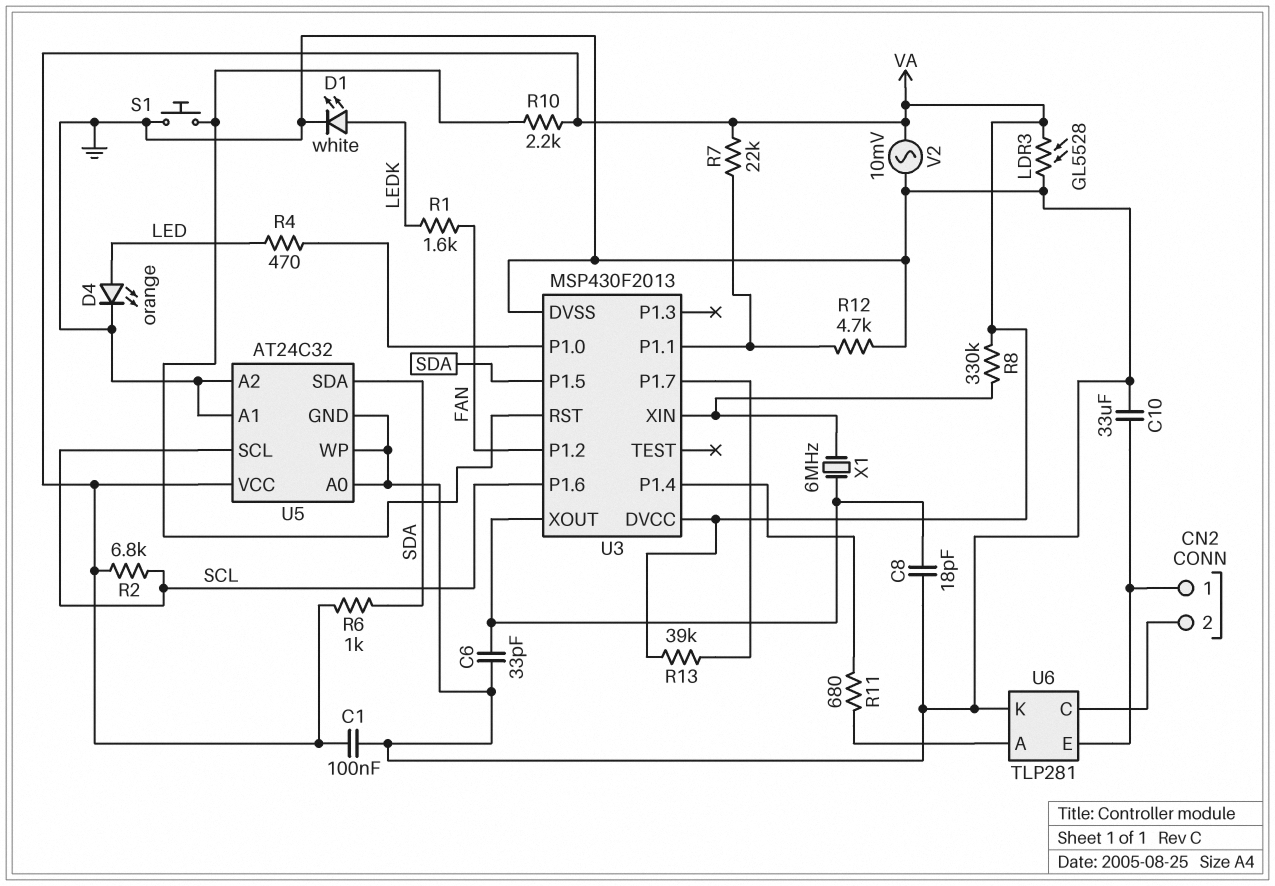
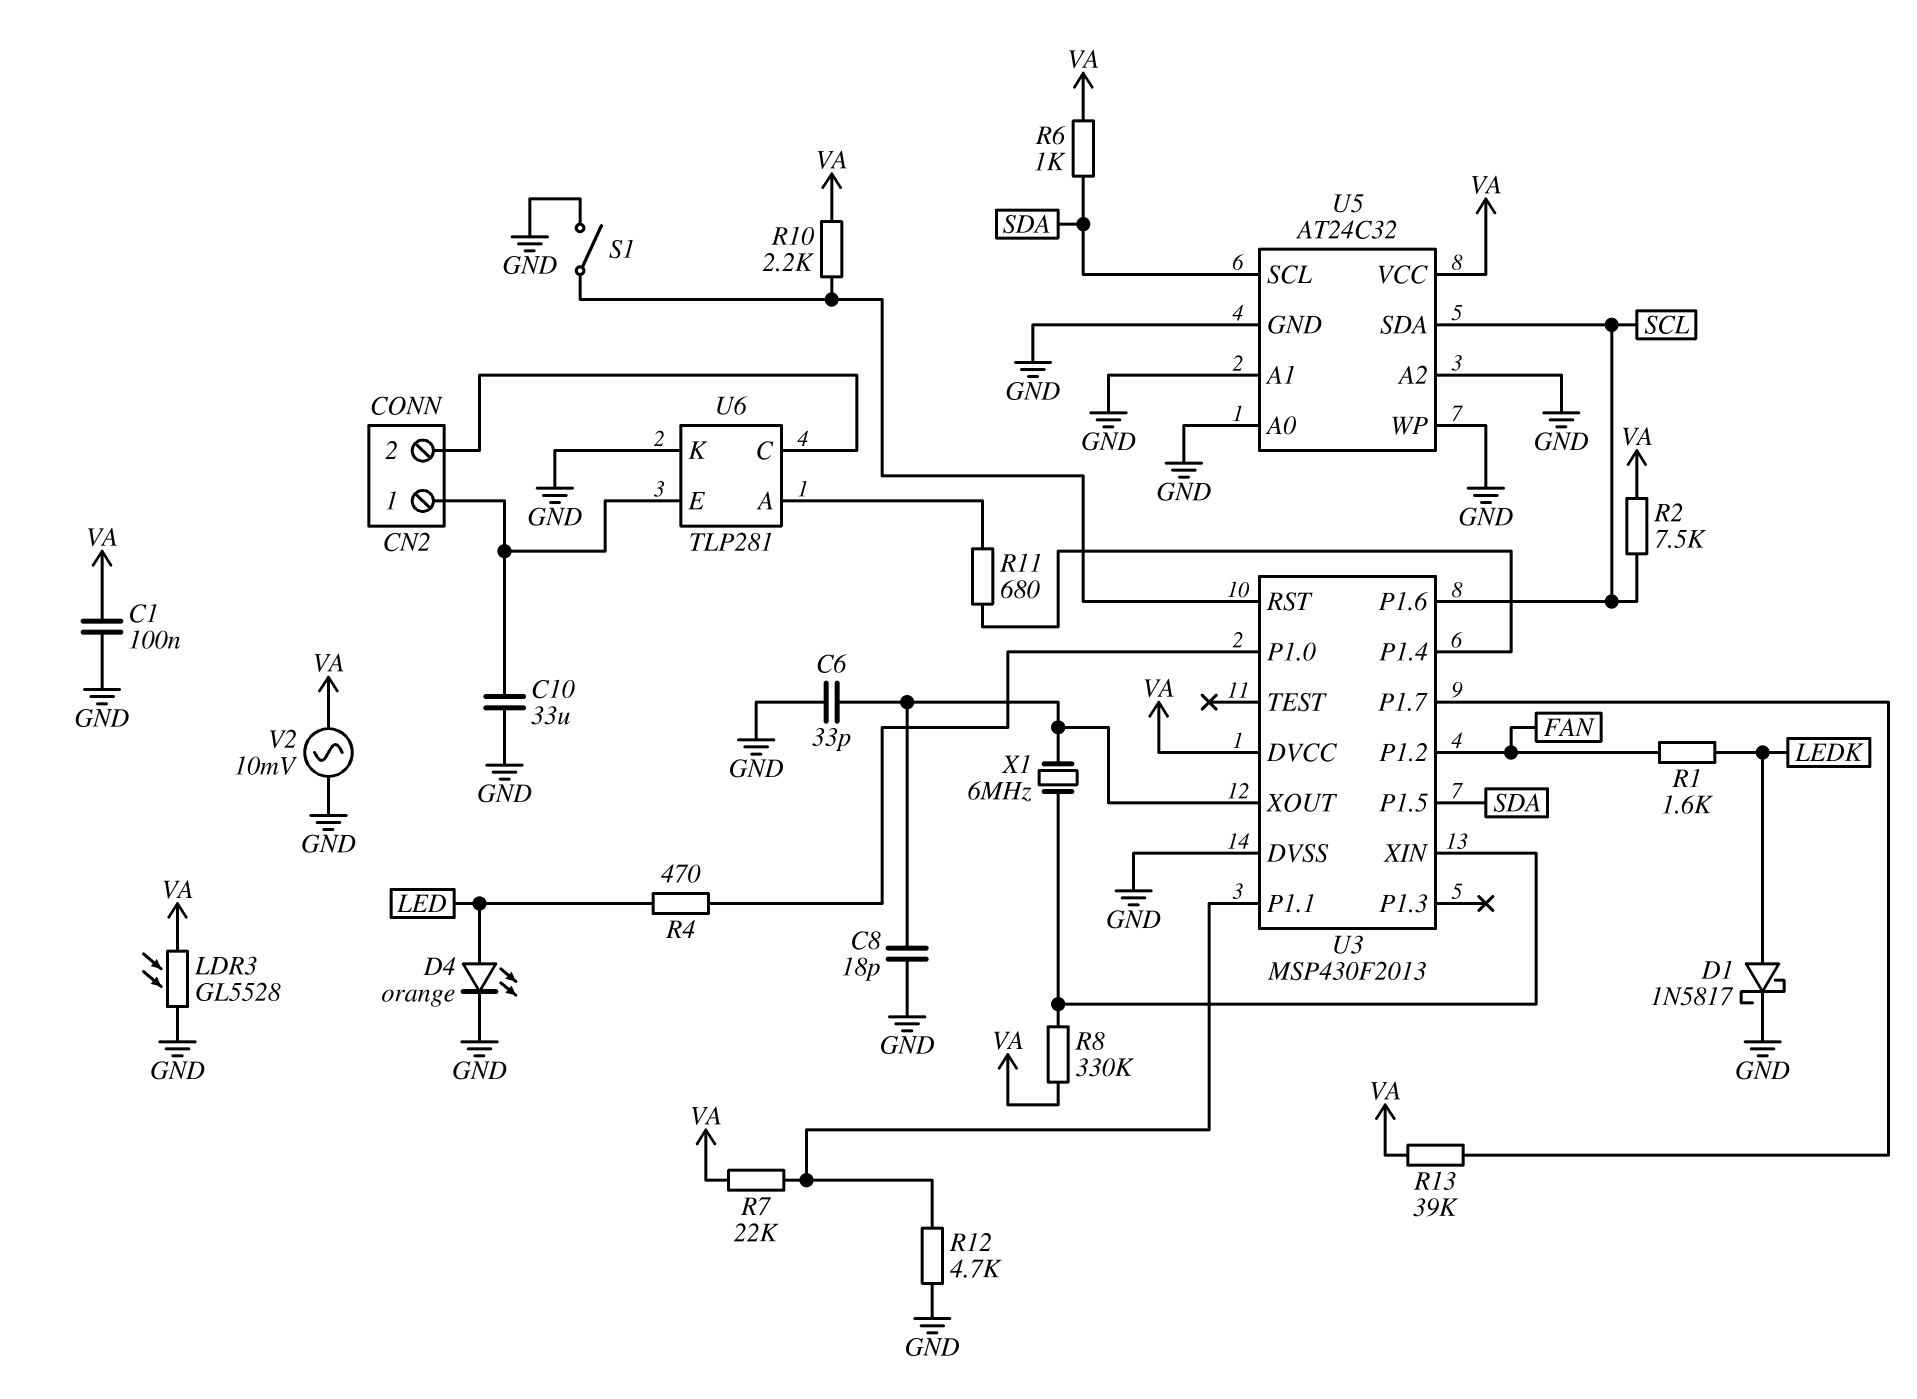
D1: LED white (A LEDK, K GND) -> schottky 1N5817 (A LEDK, K GND)
R2: 6.8k (SCL, VA) -> 7.5k (SCL, VA)
S1: button (GND, U3/RST) -> switch (GND, U3/RST)
U5 pin SCL: SCL -> SDA
U5 pin SDA: SDA -> SCL

